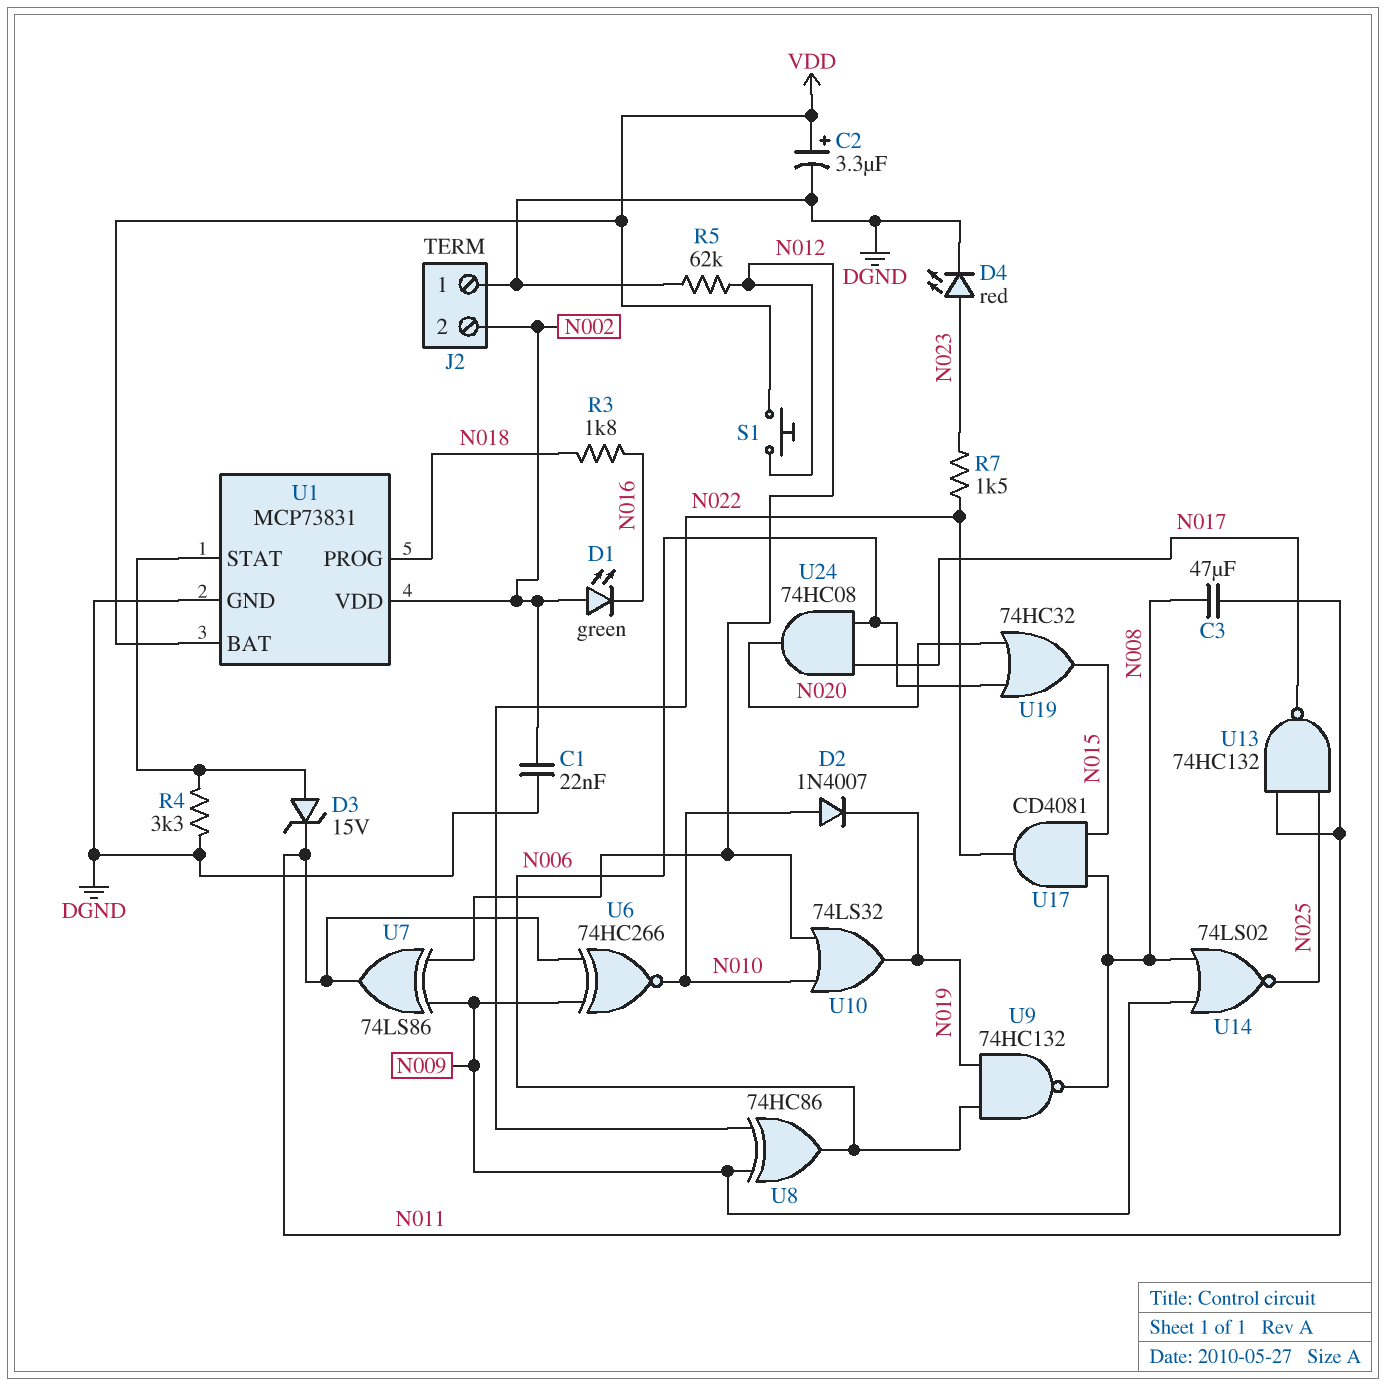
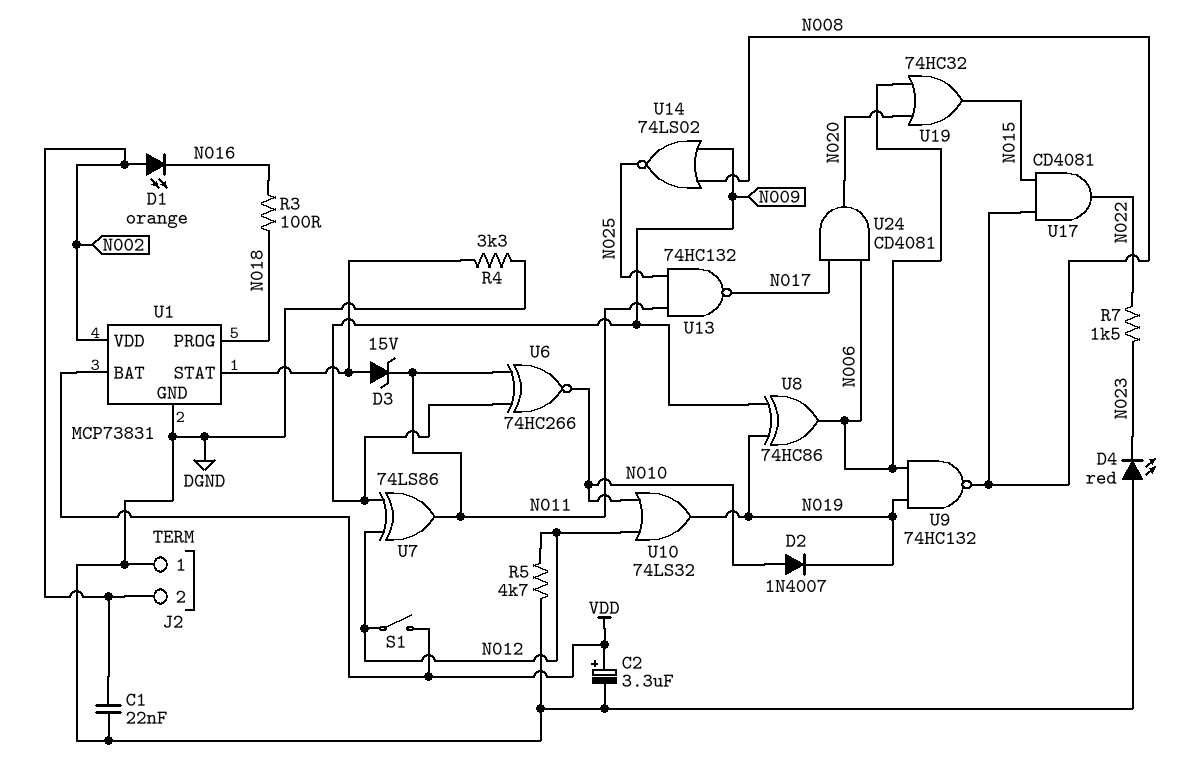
C3: 47uF (N008, N011) -> none
D1: LED green (A N002, K N016) -> LED orange (A N002, K N016)
D4: LED red (A N023, K DGND) -> LED red (A DGND, K N023)
R3: 1.8k (N016, N018) -> 100 (N016, N018)
R5: 62k (DGND, N012) -> 4.7k (DGND, N012)
S1: button (N012, VDD) -> switch (N012, VDD)
U8: XOR 74HC86 (in N009, in N022, out N006) -> XOR 74HC86 (in N009, in N019, out N006)
U24: AND 74HC08 (in N006, in N017, out N020) -> AND CD4081 (in N006, in N017, out N020)

